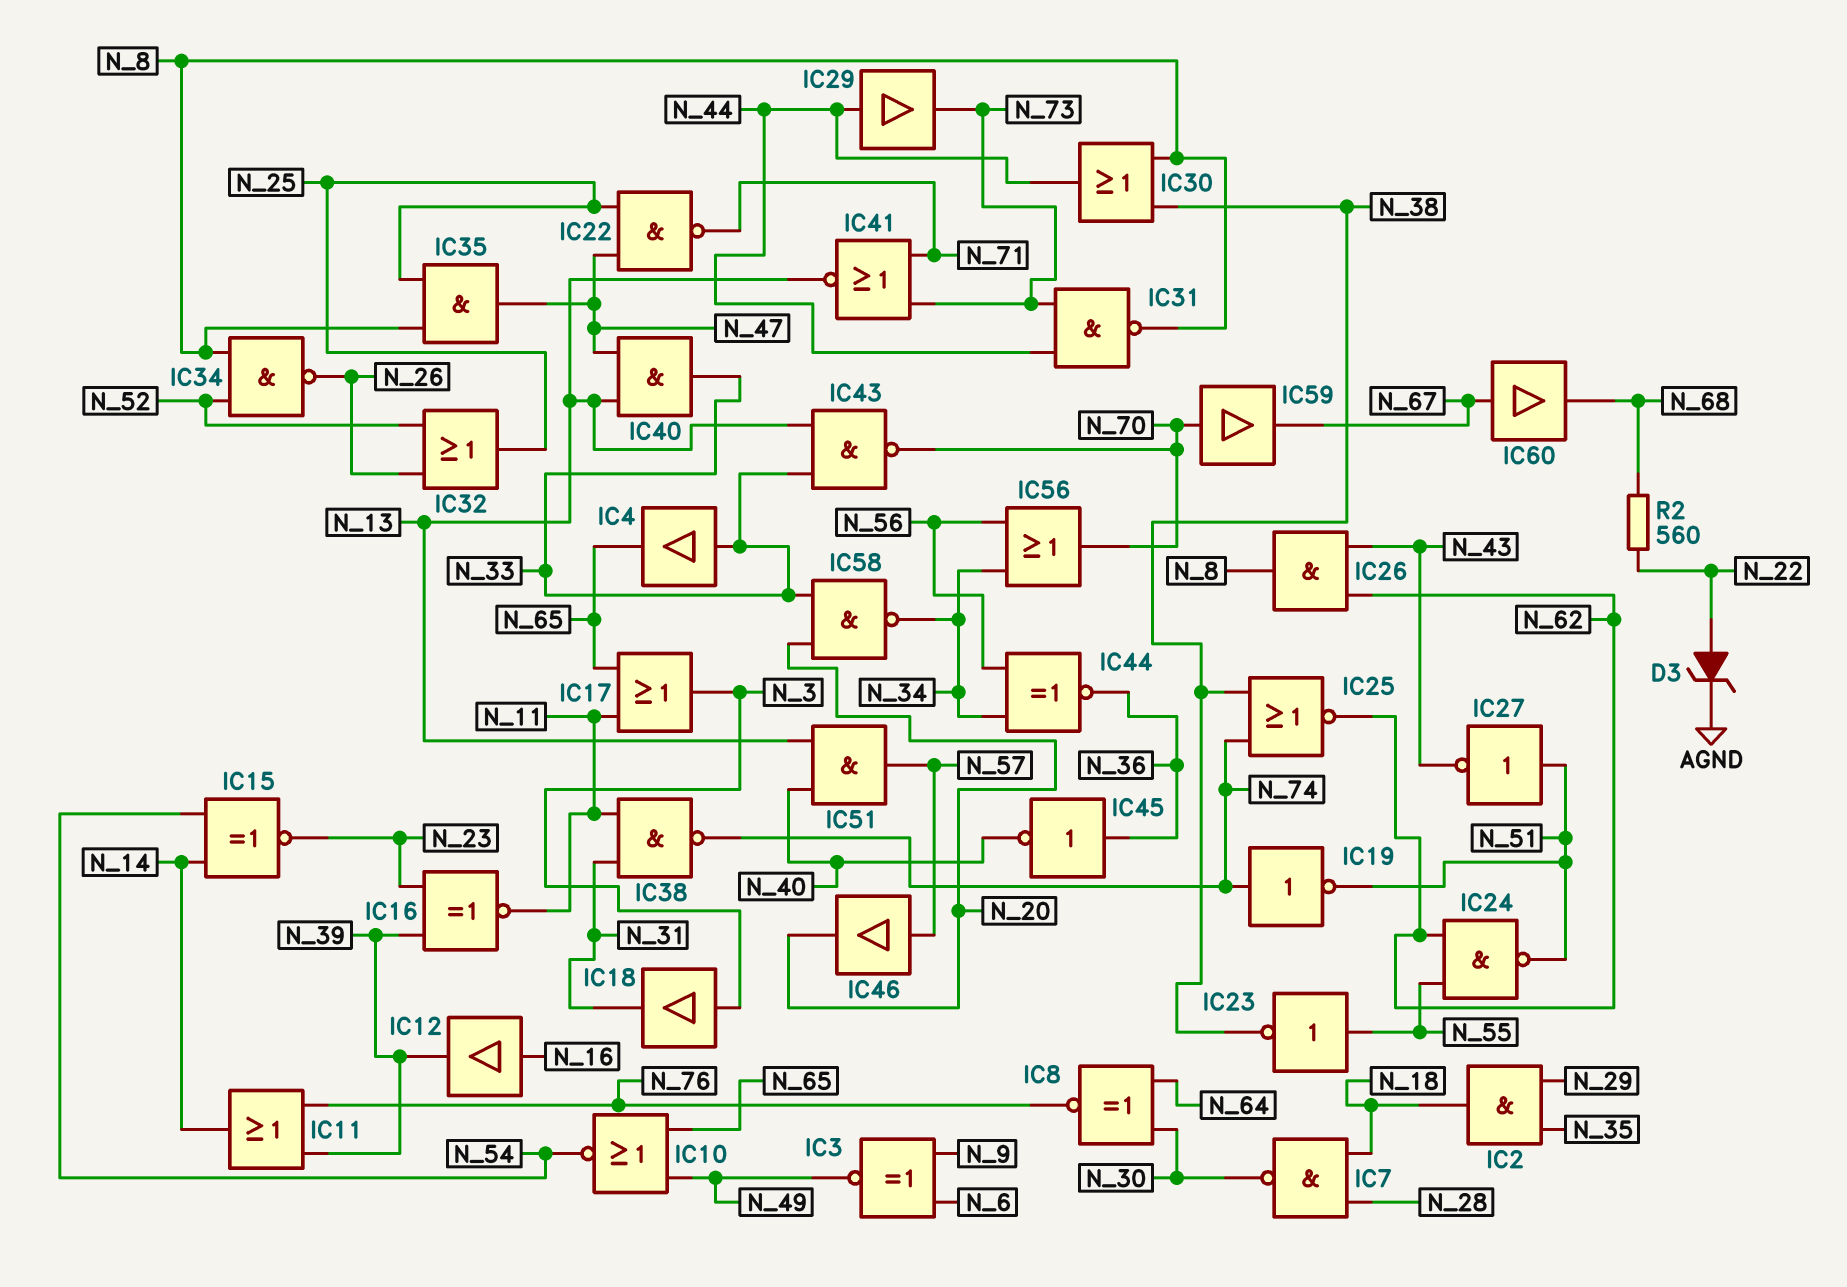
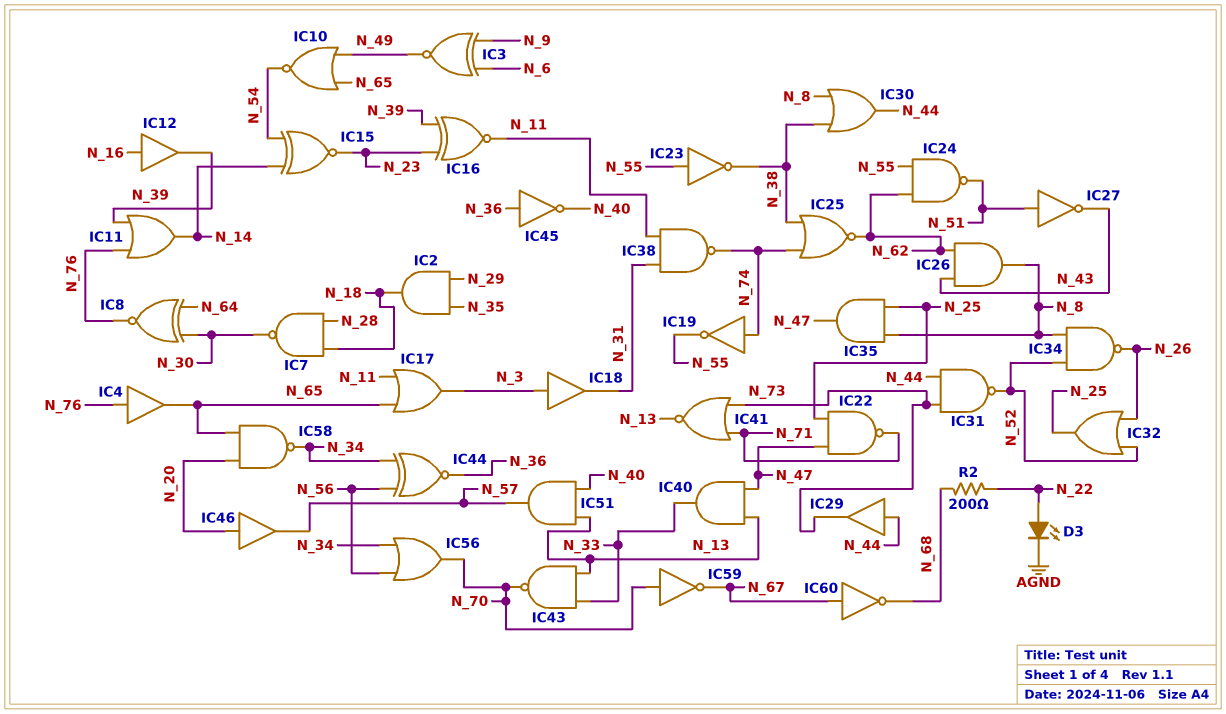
D3: zener (A N_22, K AGND) -> LED (A N_22, K AGND)
IC4: buffer (in N_33, out N_65) -> buffer (in N_76, out N_65)
IC19: NOT (in N_74, out N_51) -> NOT (in N_74, out N_55)
IC31: NAND (in N_44, in N_73, out N_8) -> NAND (in N_44, in N_73, out N_52)
IC46: buffer (in N_57, out N_20) -> buffer (in N_20, out N_57)
IC58: NAND (in N_20, in N_33, out N_34) -> NAND (in N_20, in N_65, out N_34)
IC59: buffer (in N_70, out N_67) -> NOT (in N_70, out N_67)
IC60: buffer (in N_67, out N_68) -> NOT (in N_67, out N_68)
R2: 560 (N_22, N_68) -> 200 (N_22, N_68)

